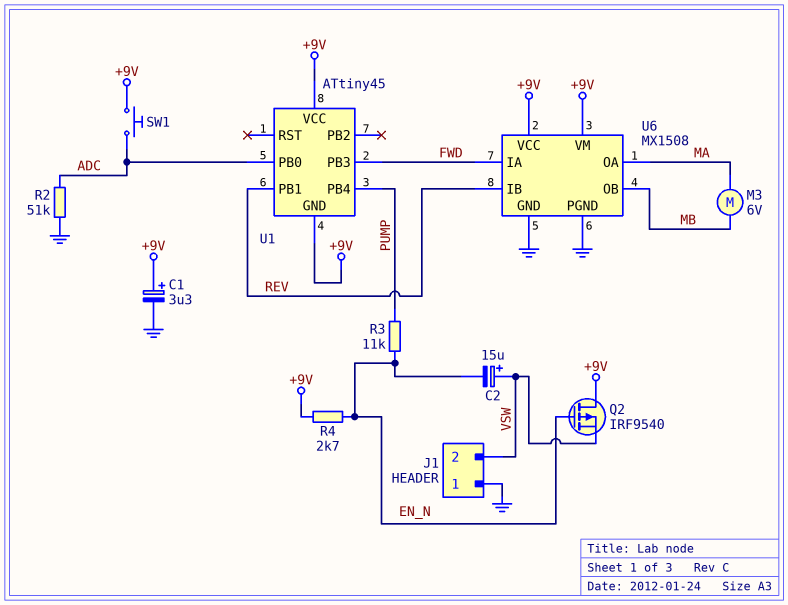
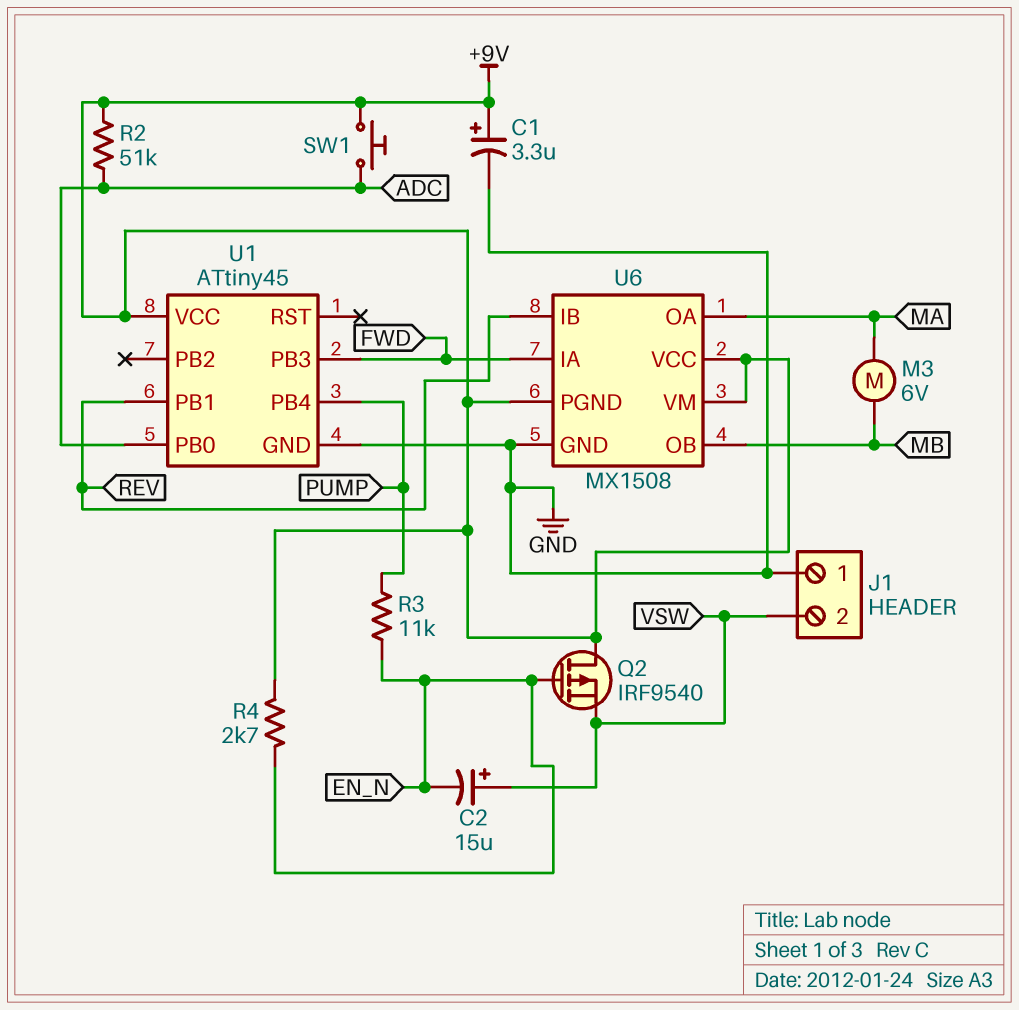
R2: 51k (ADC, GND) -> 51k (+9V, ADC)
U1 pin GND: +9V -> GND
U6 pin PGND: GND -> +9V

